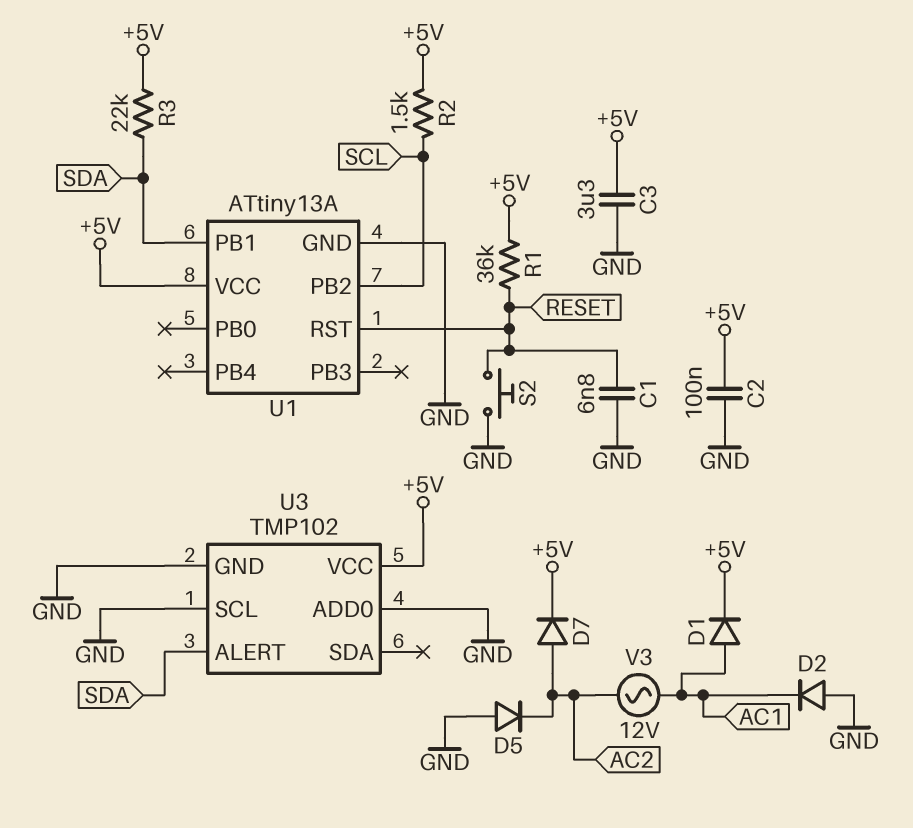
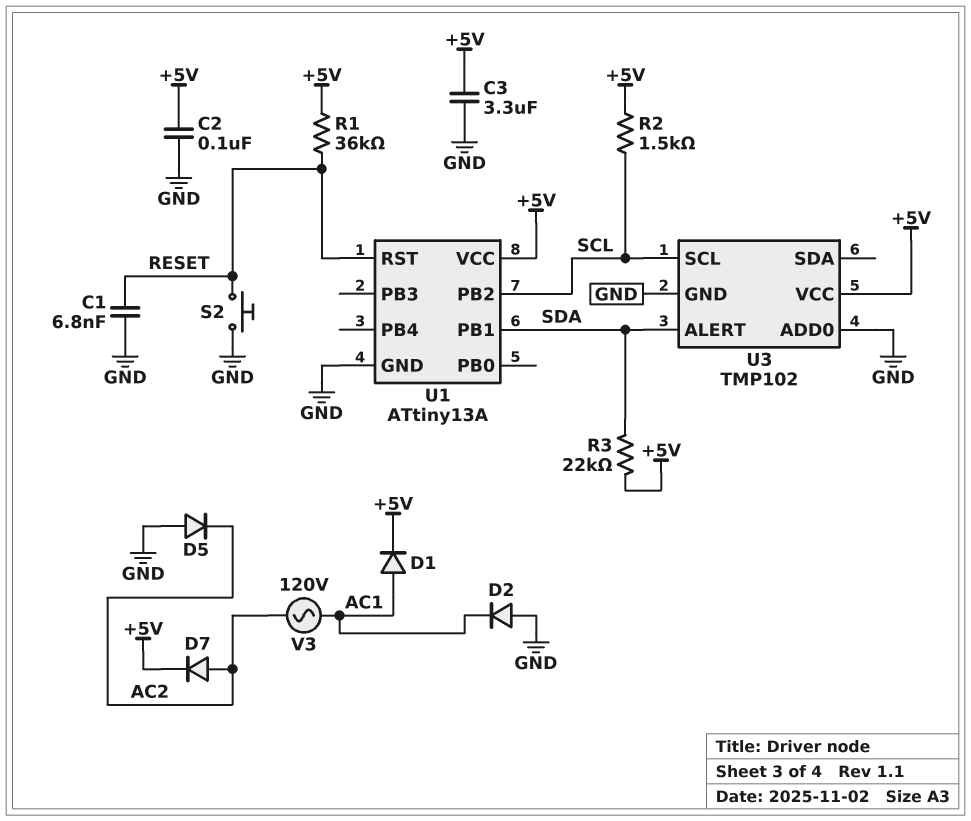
U3 pin SCL: GND -> SCL
V3: AC 12V (AC1, AC2) -> AC 120V (AC1, AC2)

